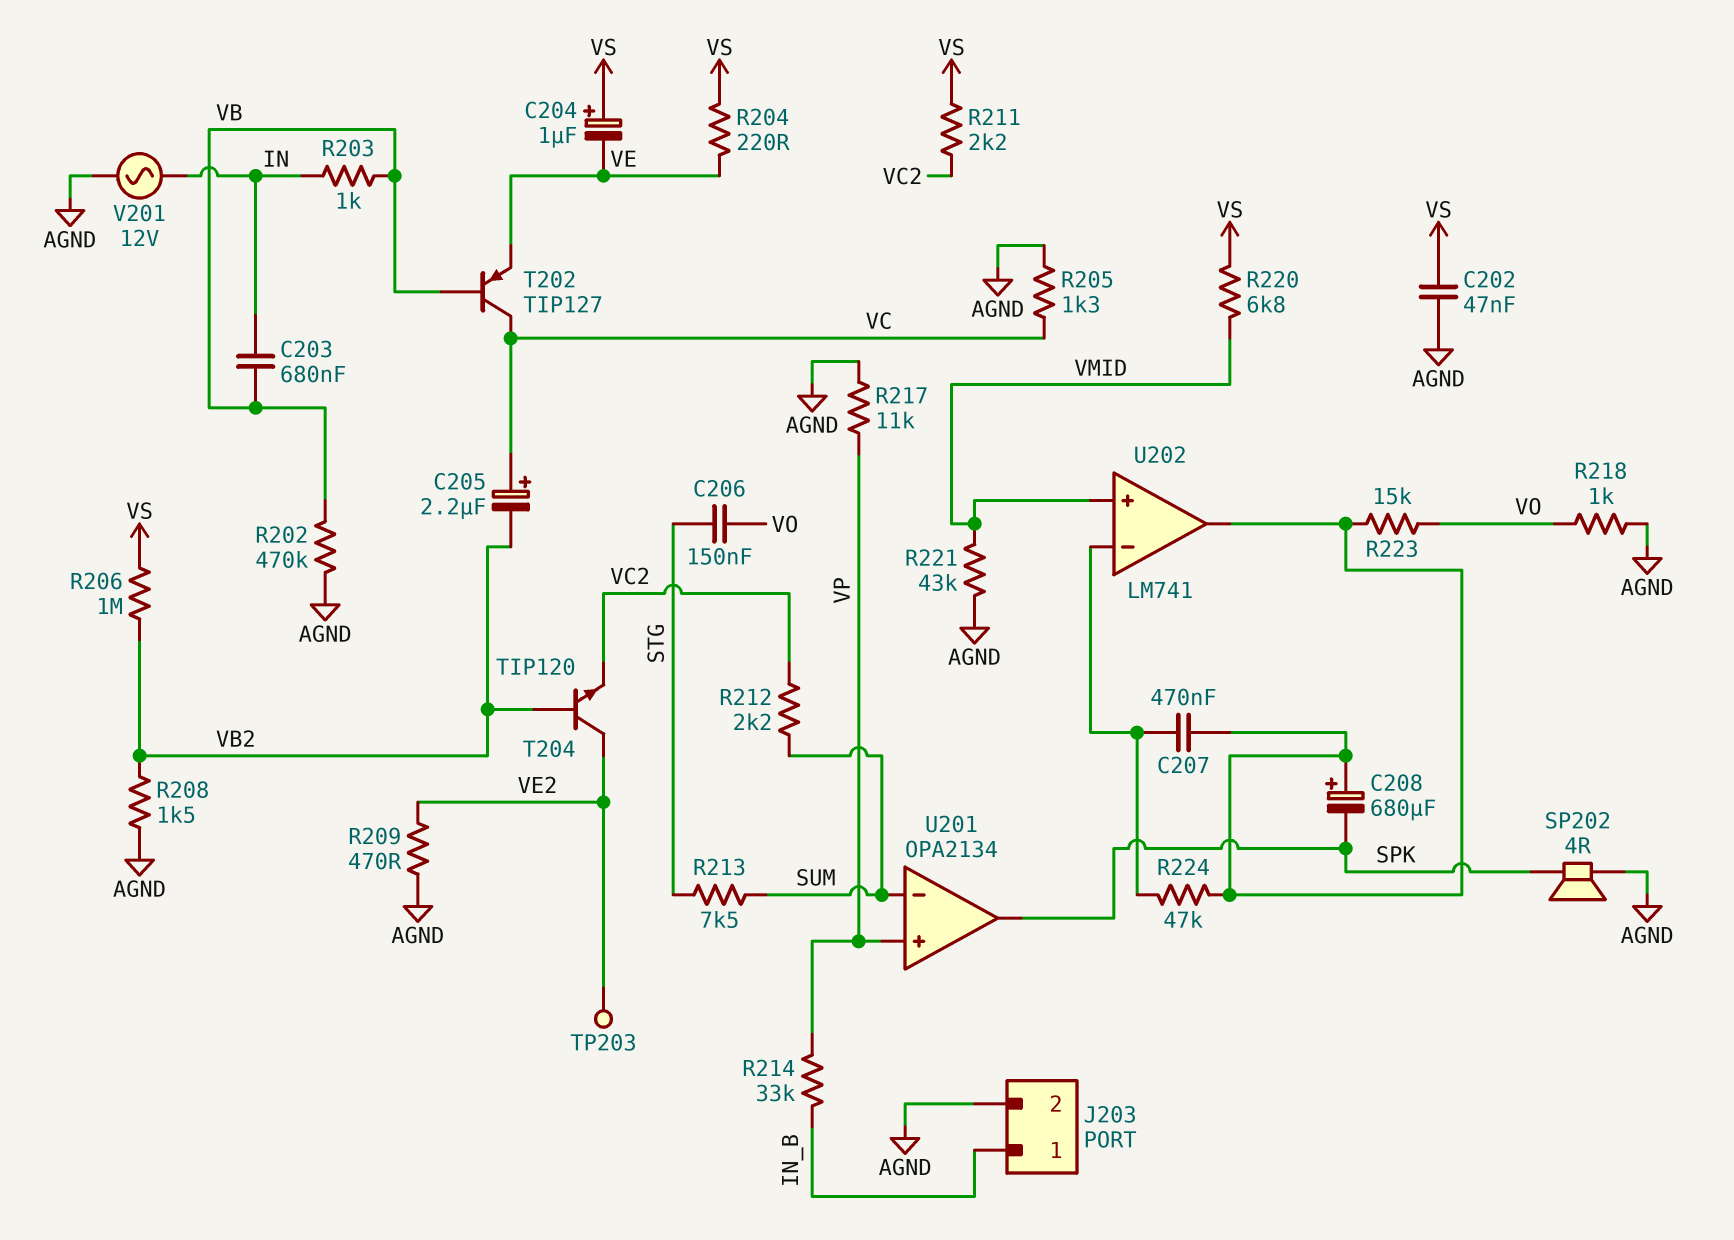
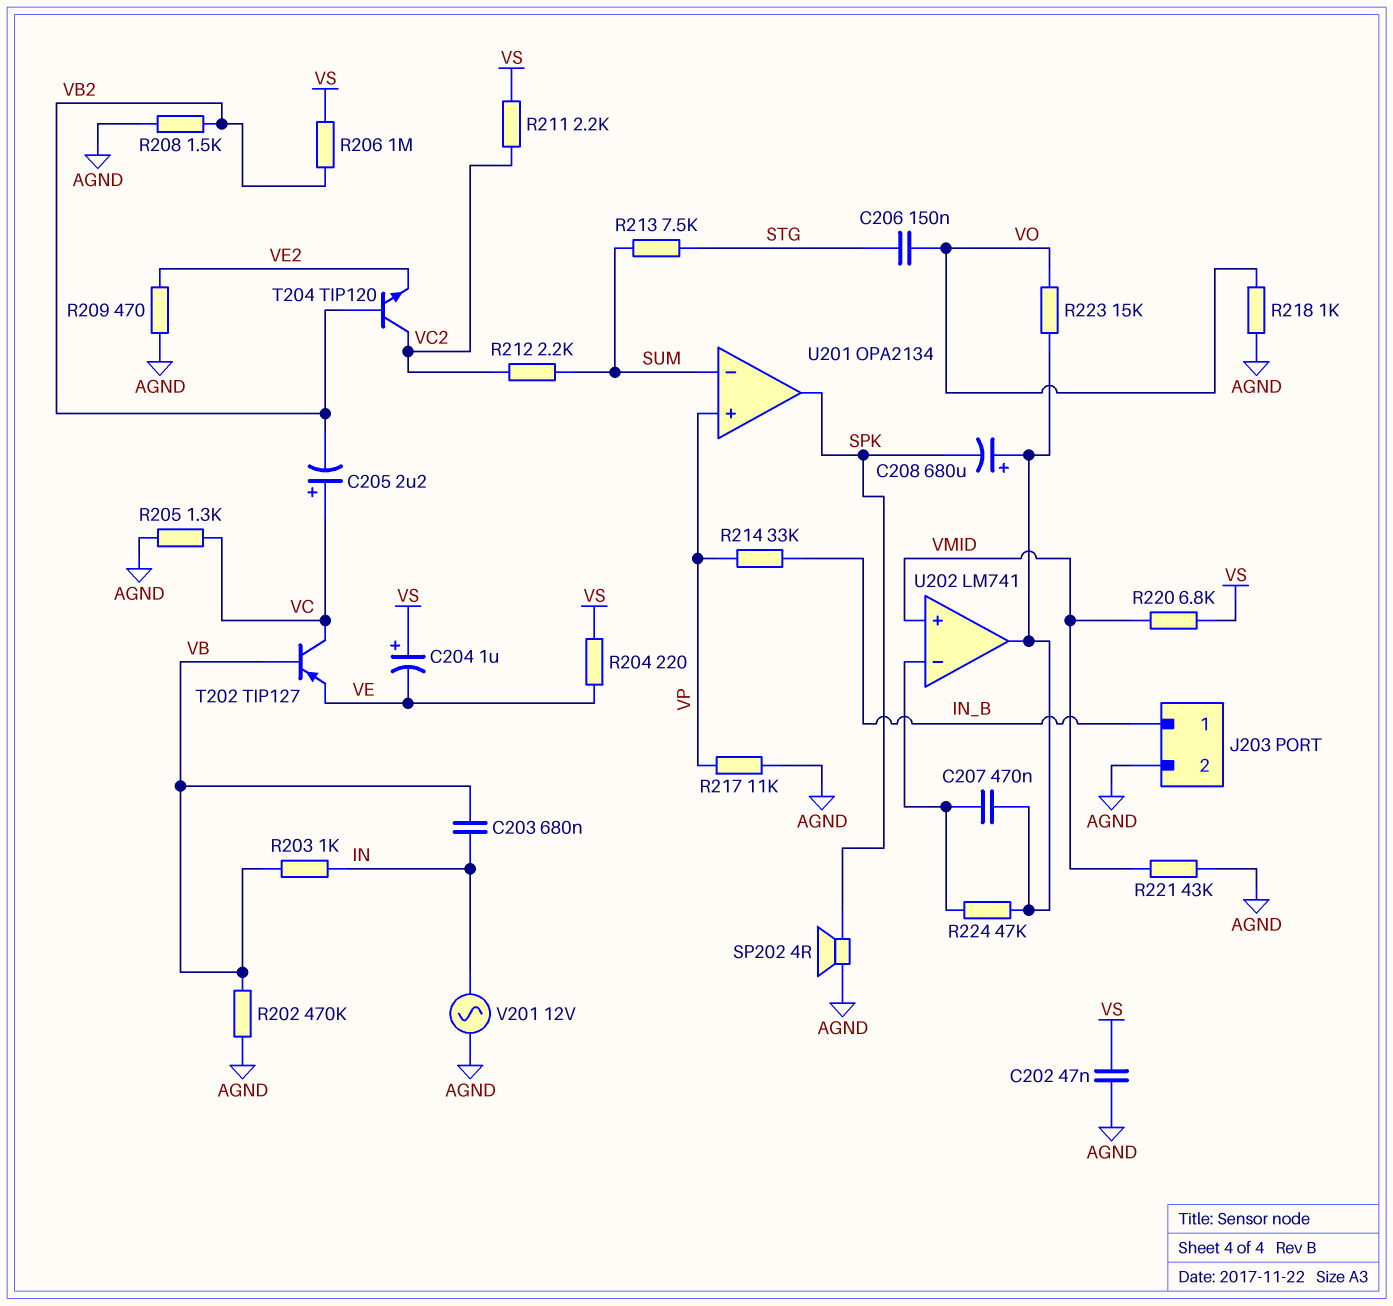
T204: NPN TIP120 (B VB2, C VE2, E VC2) -> NPN TIP120 (B VB2, C VC2, E VE2)
TP203: test point (VE2) -> none

